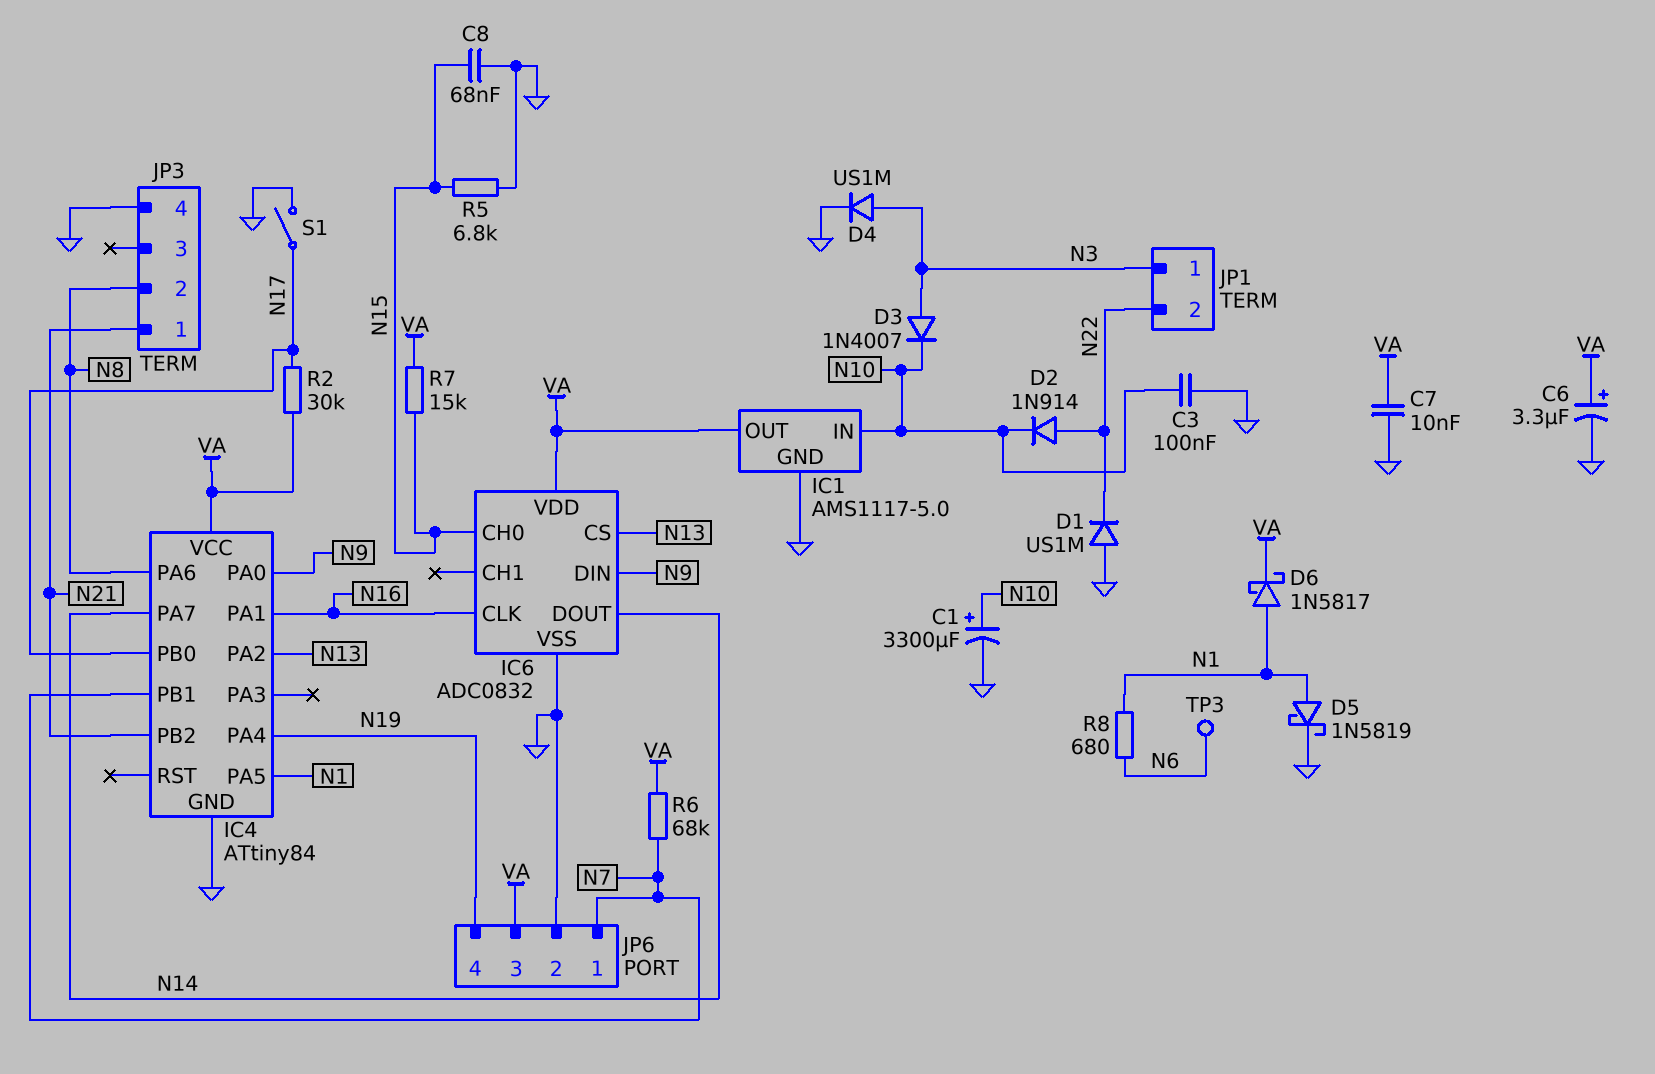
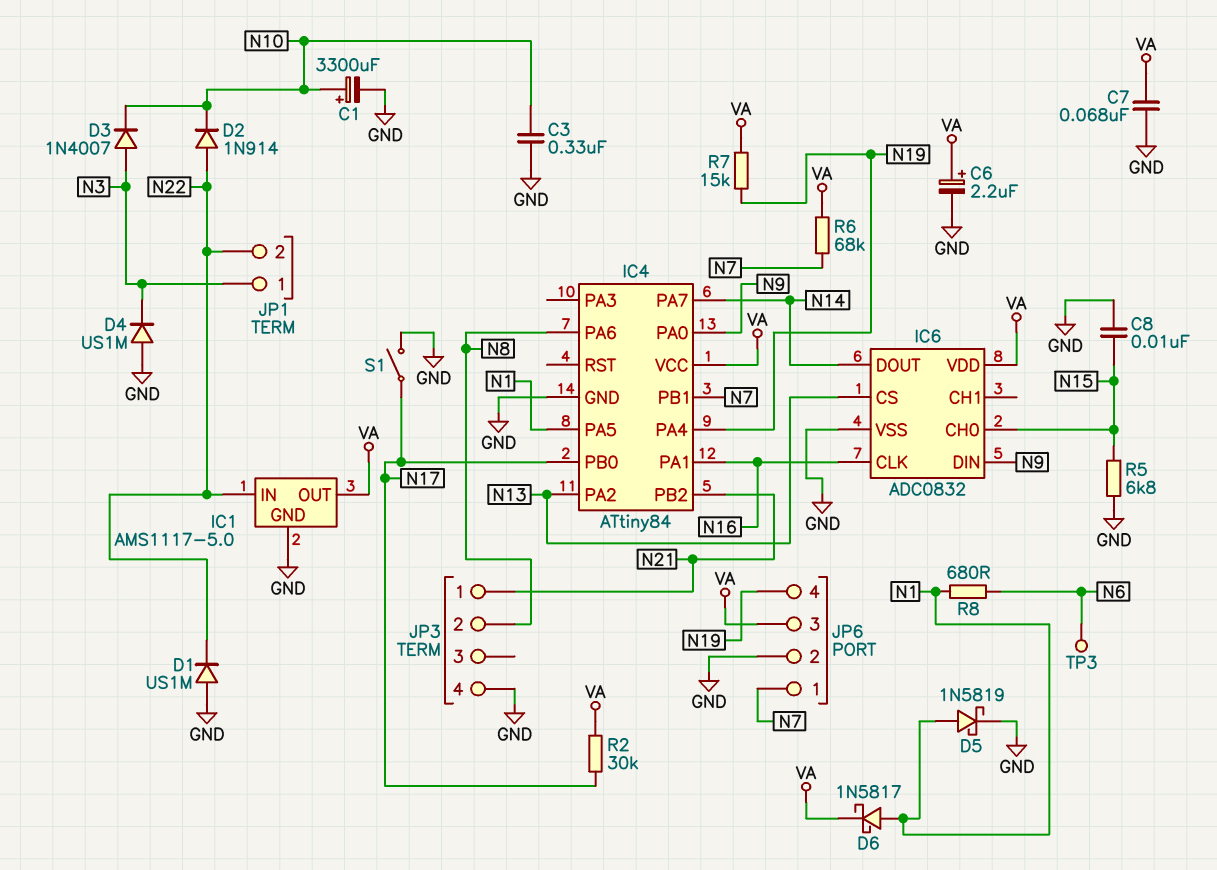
C3: 100nF (GND, N10) -> 330nF (GND, N10)
C6: 3.3uF (plus VA, minus GND) -> 2.2uF (plus VA, minus GND)
C7: 10nF (GND, VA) -> 68nF (GND, VA)
C8: 68nF (GND, N15) -> 10nF (GND, N15)
D4: diode US1M (A N3, K GND) -> diode US1M (A GND, K N3)
IC1 pin IN: N10 -> N22
R7: 15k (N15, VA) -> 15k (N19, VA)

